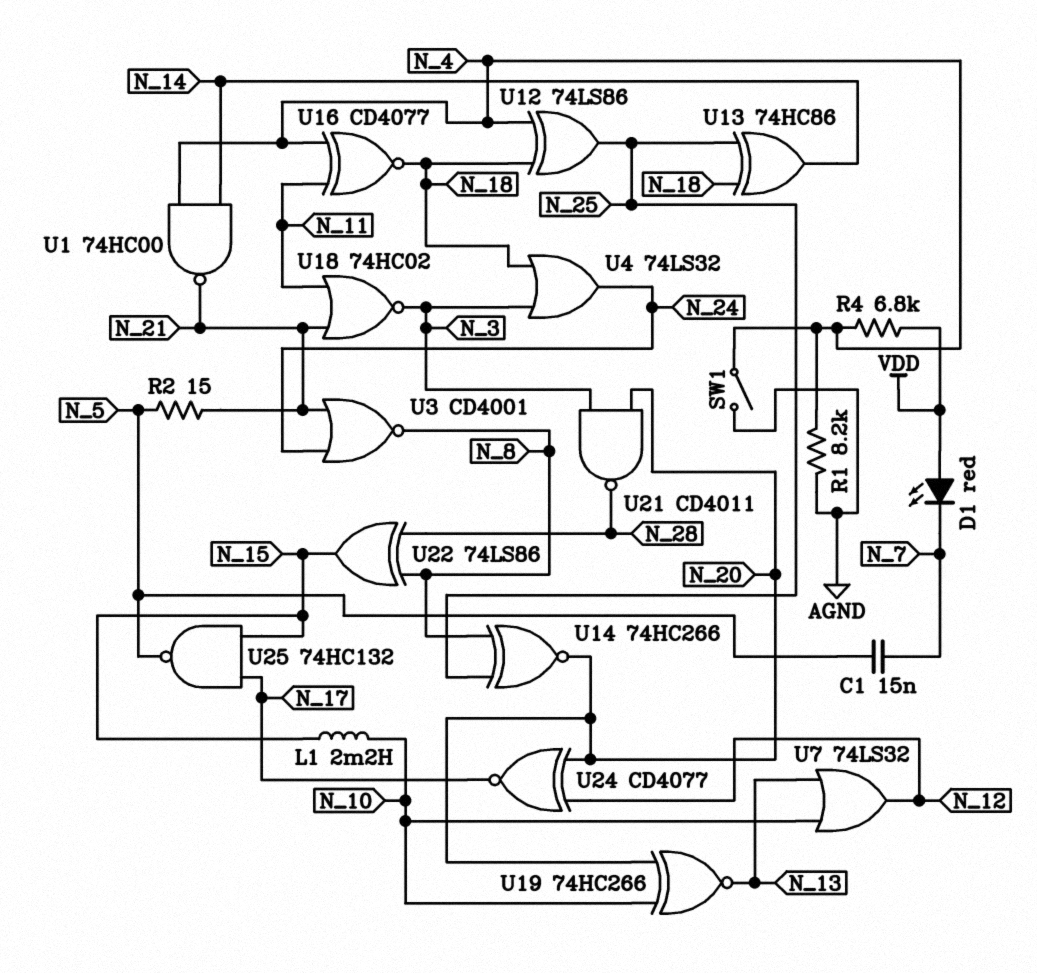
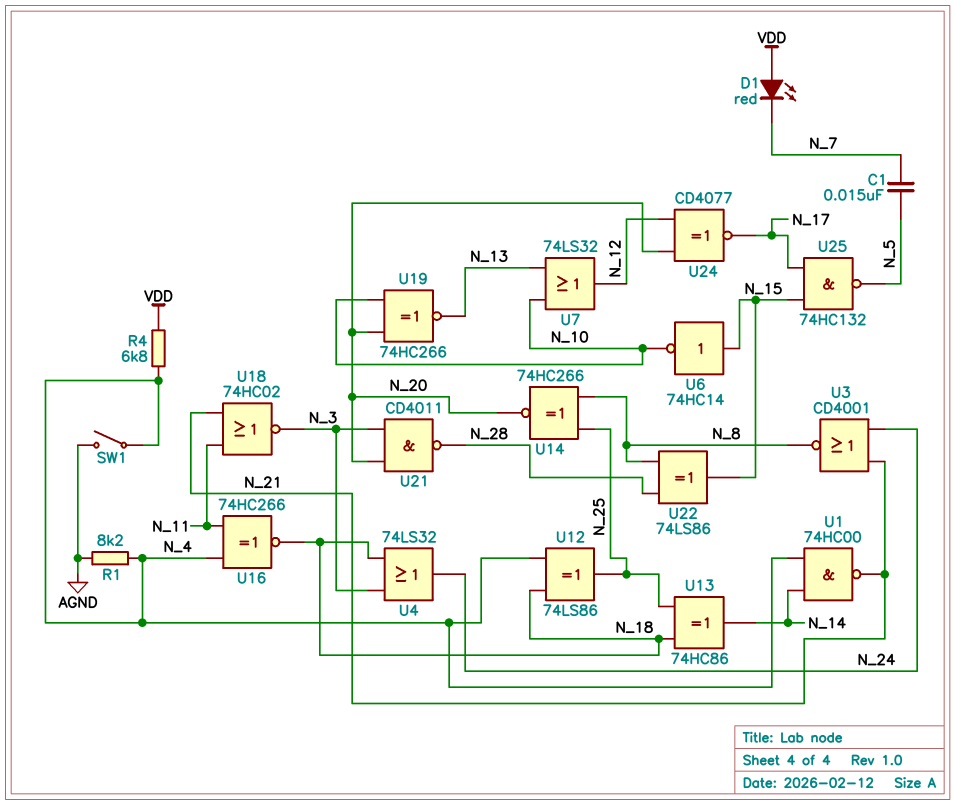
L1: 2.2mH (N_10, N_15) -> none
R2: 15 (N_5, N_21) -> none
U6: none -> NOT 74HC14 (in N_15, out N_10)
U16: XNOR CD4077 (in N_4, in N_11, out N_18) -> XNOR 74HC266 (in N_4, in N_11, out N_18)

